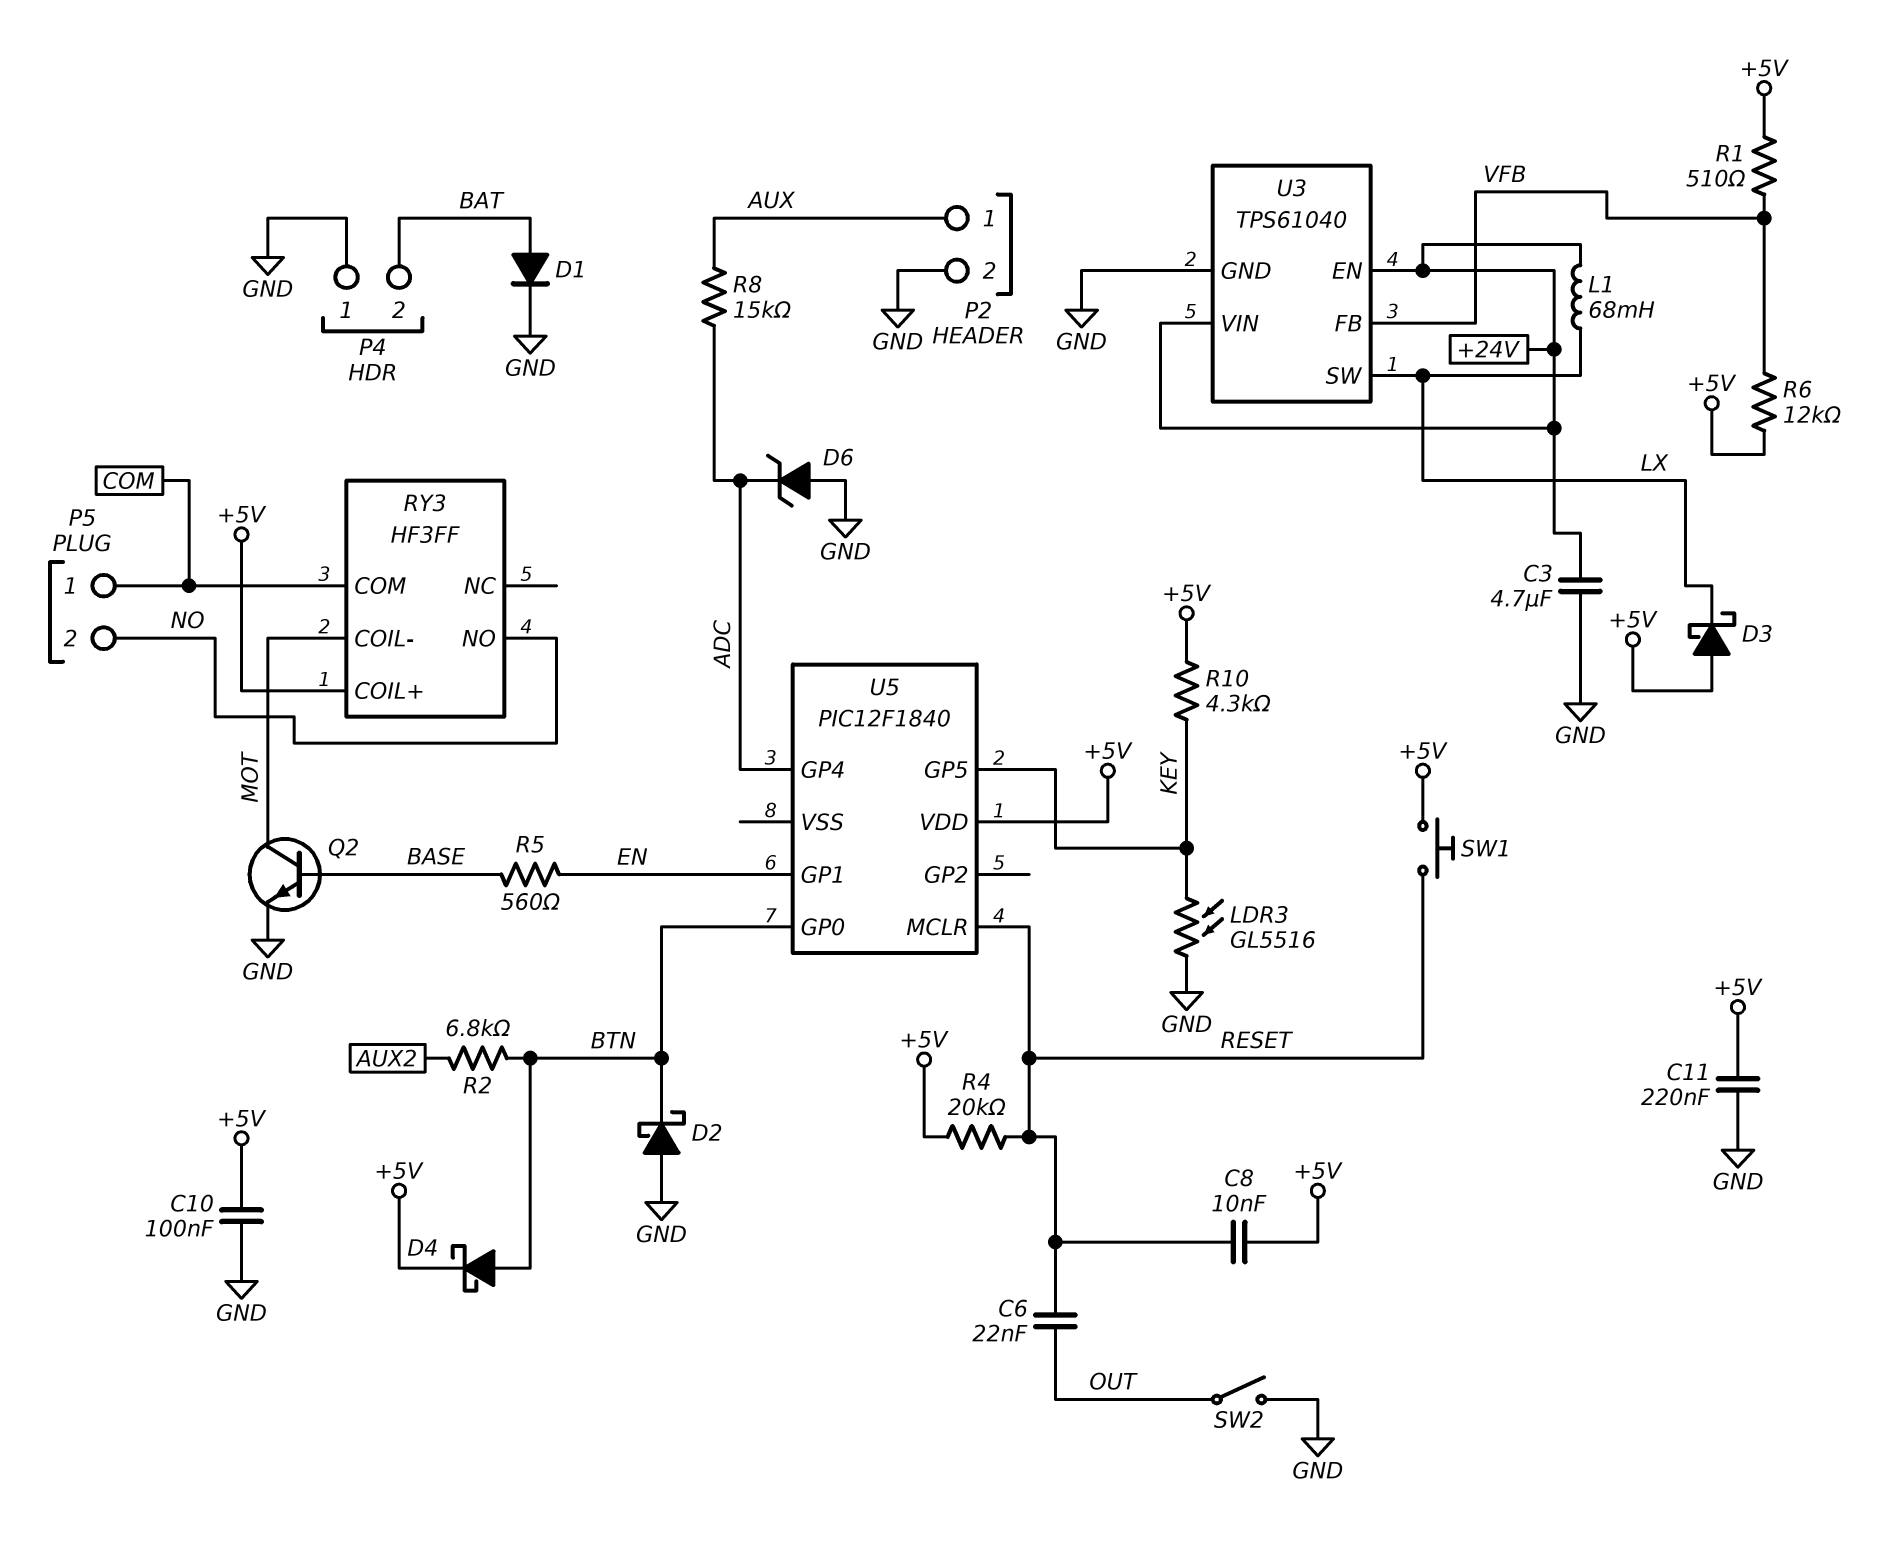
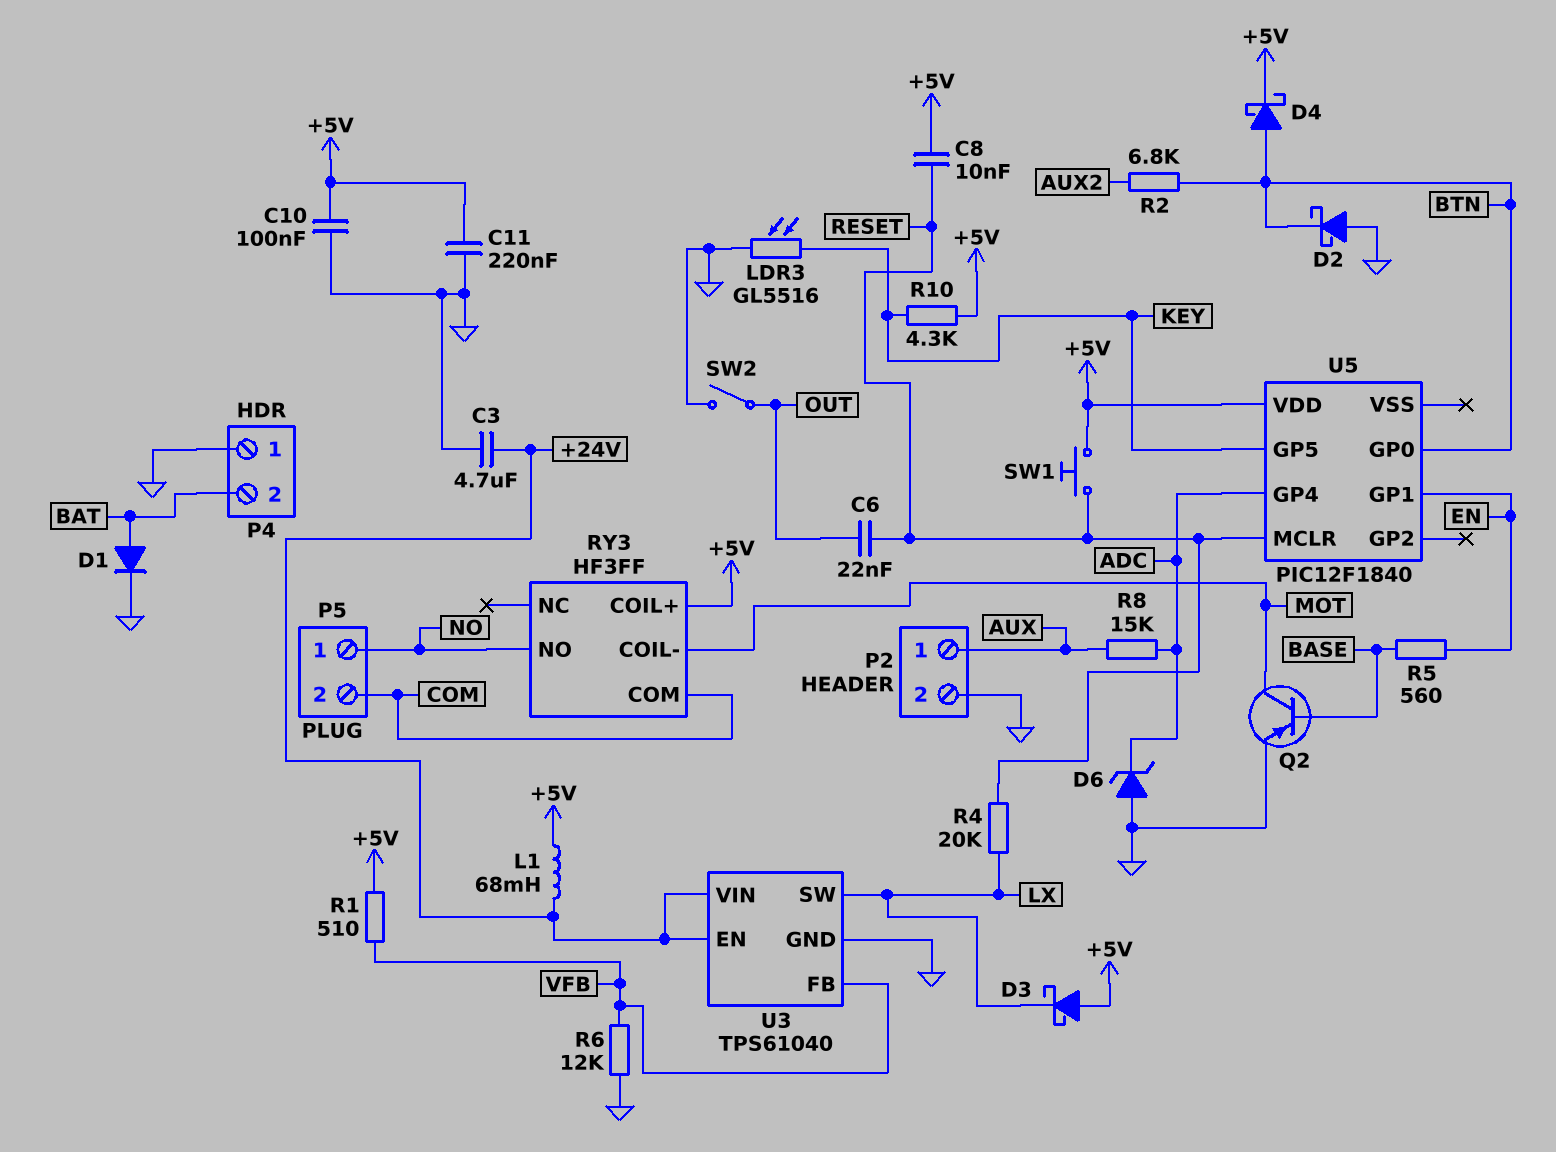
L1: 68mH (+24V, LX) -> 68mH (+5V, +24V)
P5 pin 1: COM -> NO
P5 pin 2: NO -> COM
Q2: NPN (B BASE, C MOT, E GND) -> PNP (B BASE, C MOT, E GND)
R4: 20k (+5V, RESET) -> 20k (LX, RESET)
R6: 12k (+5V, VFB) -> 12k (GND, VFB)

